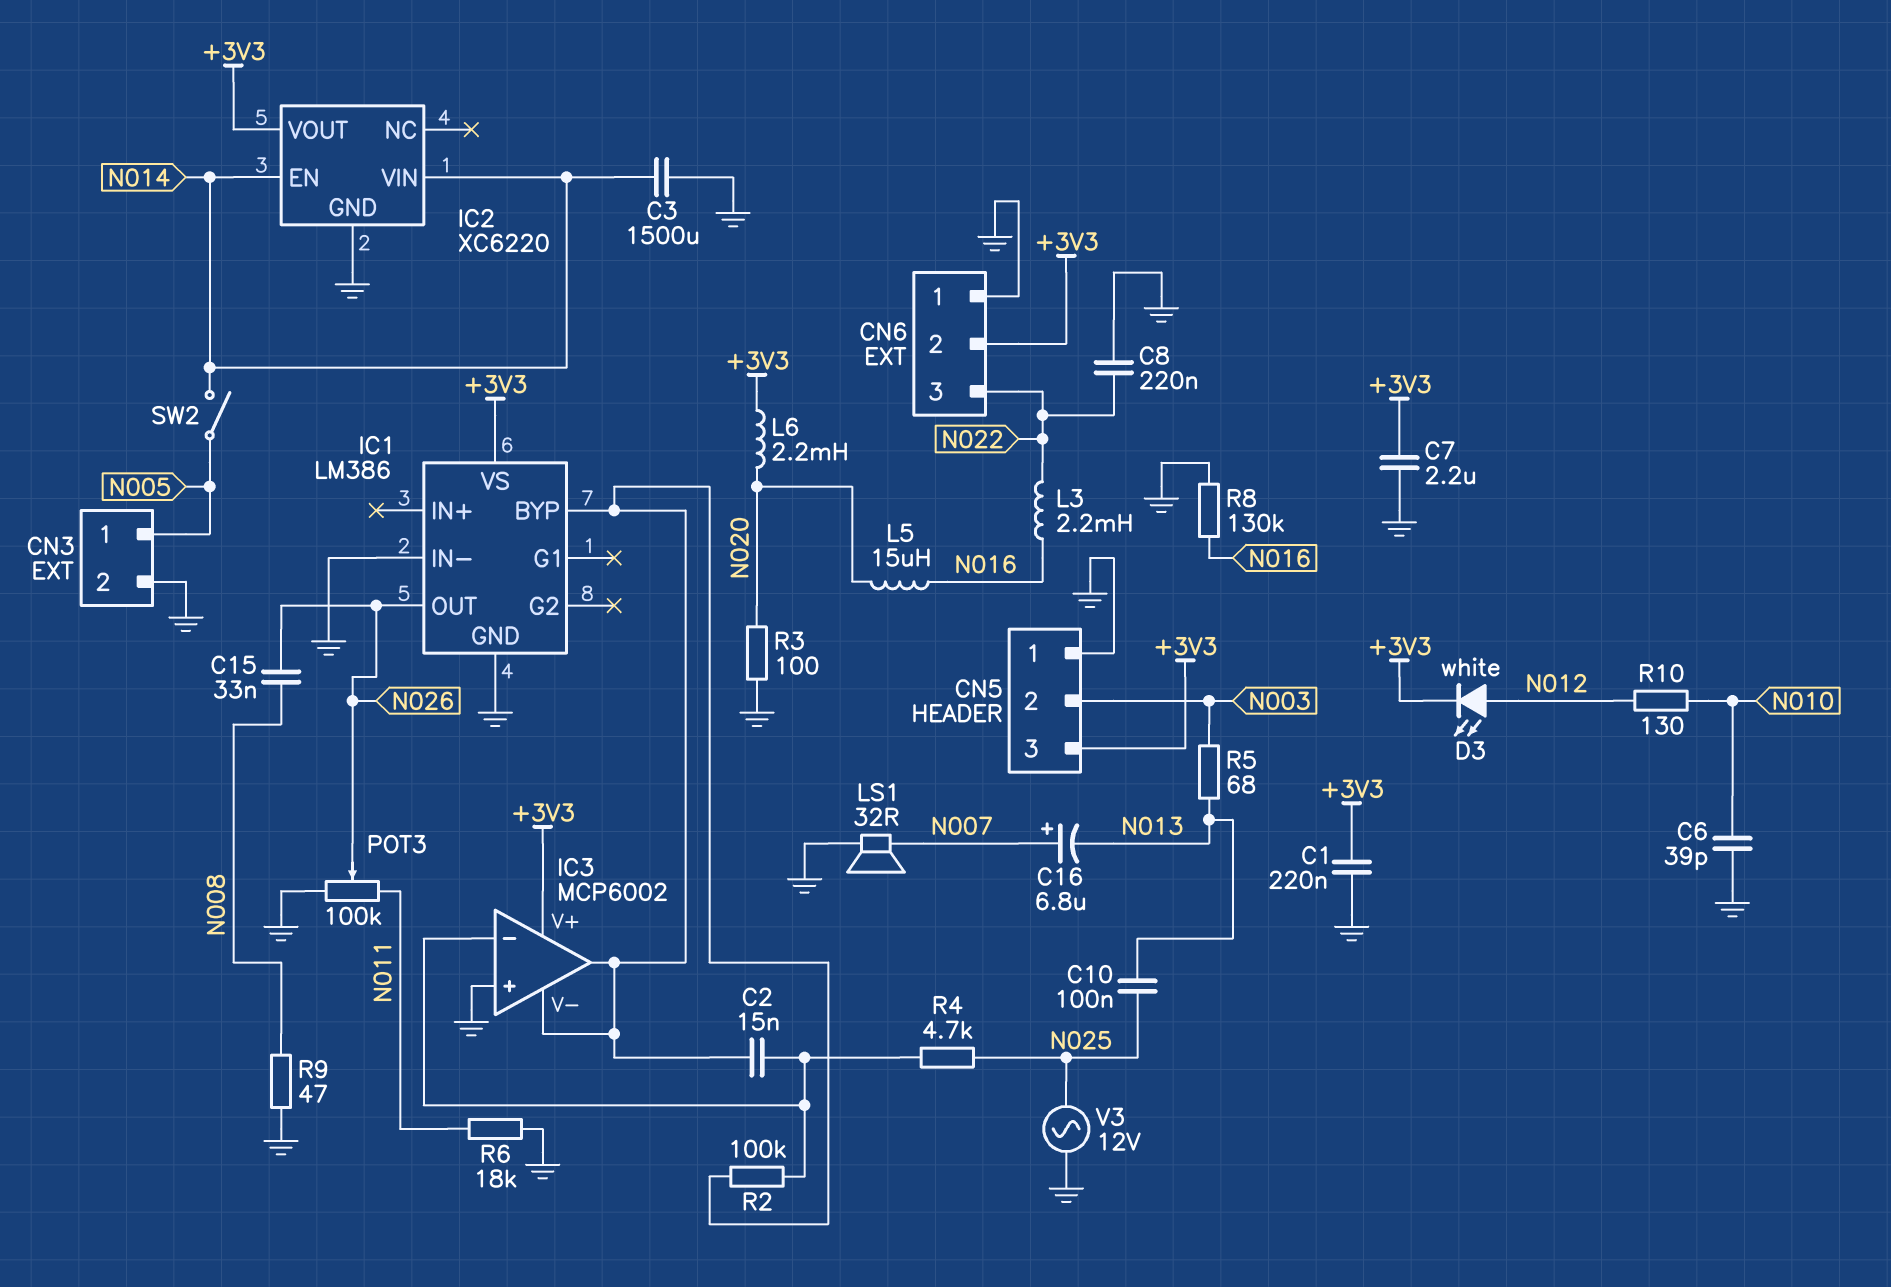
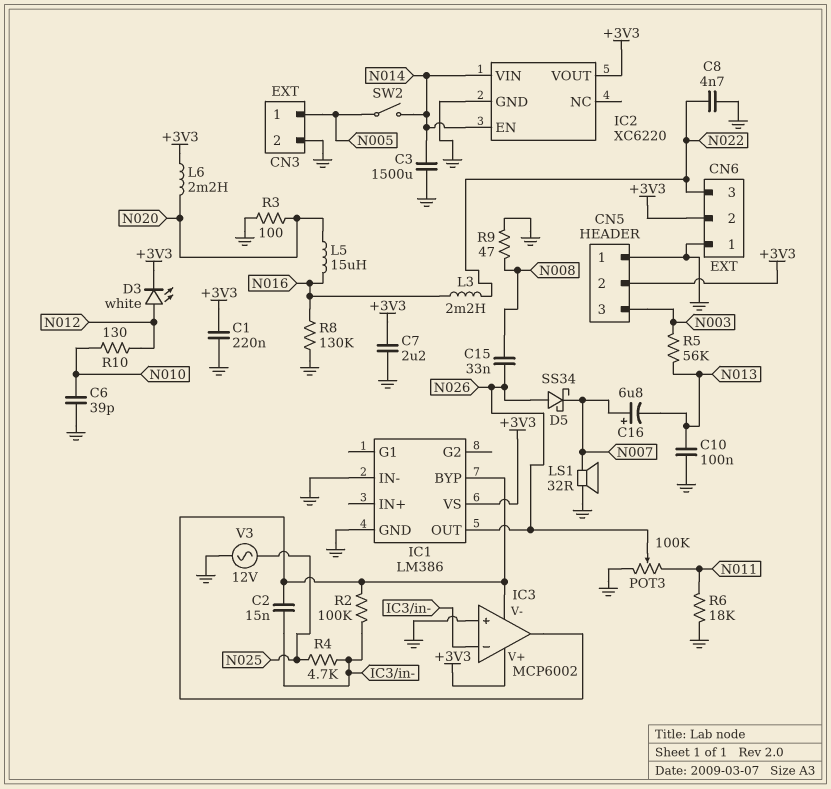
C8: 220nF (GND, N022) -> 4.7nF (GND, N022)
C10: 100nF (N013, N025) -> 100nF (GND, N013)
CN5 pin 2: N003 -> +3V3
CN5 pin 3: +3V3 -> N003
D5: none -> schottky SS34 (A N026, K N007)
R5: 68 (N003, N013) -> 56k (N003, N013)

